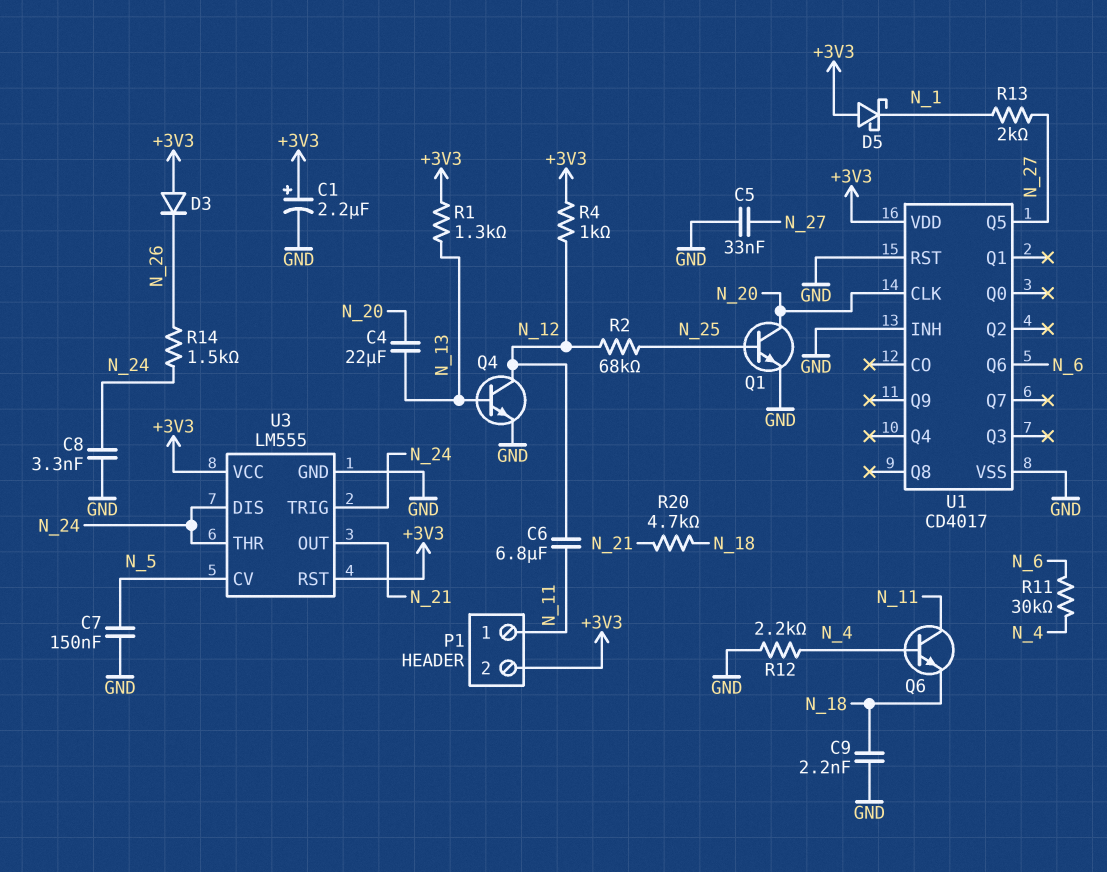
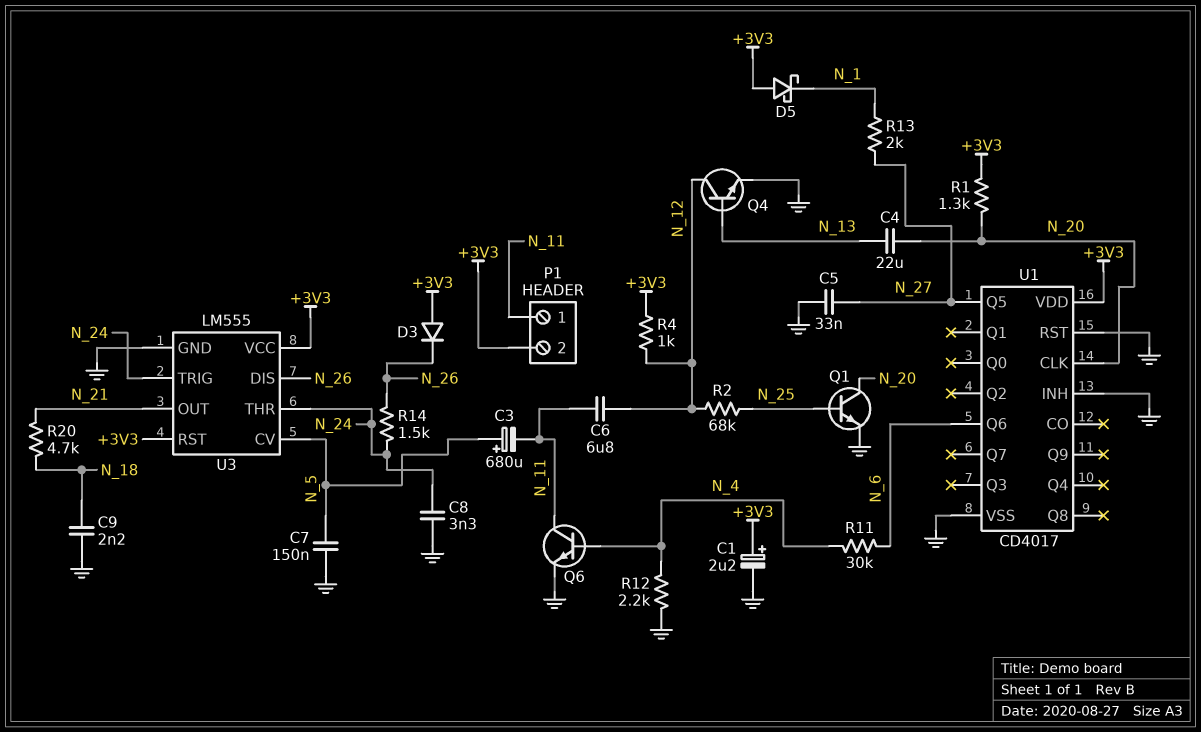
C3: none -> 680uF (plus N_5, minus N_11)
Q6: NPN (B N_4, C N_11, E N_18) -> NPN (B N_4, C N_11, E GND)
R1: 1.3k (+3V3, N_13) -> 1.3k (+3V3, N_20)
U3 pin DIS: N_24 -> N_26

